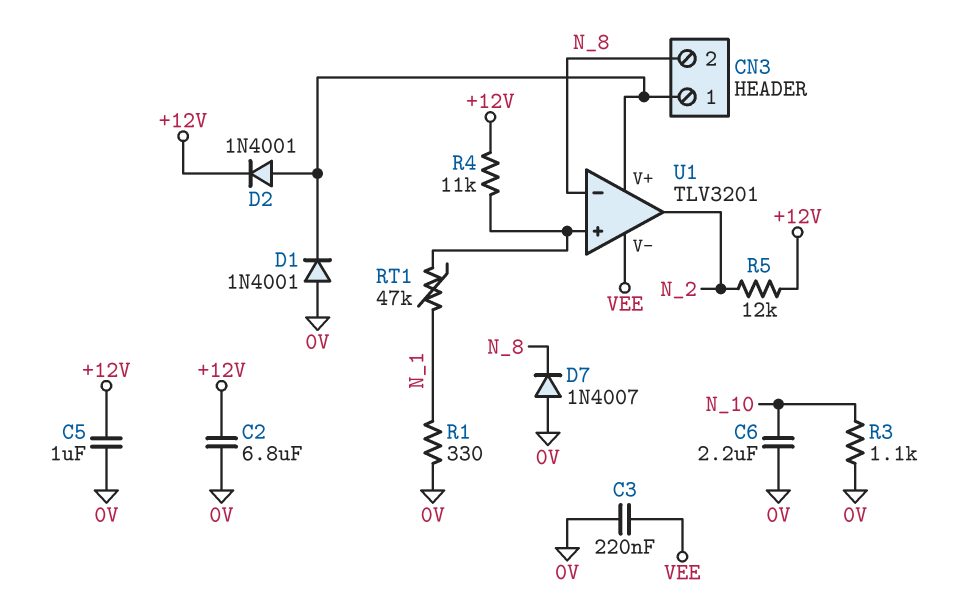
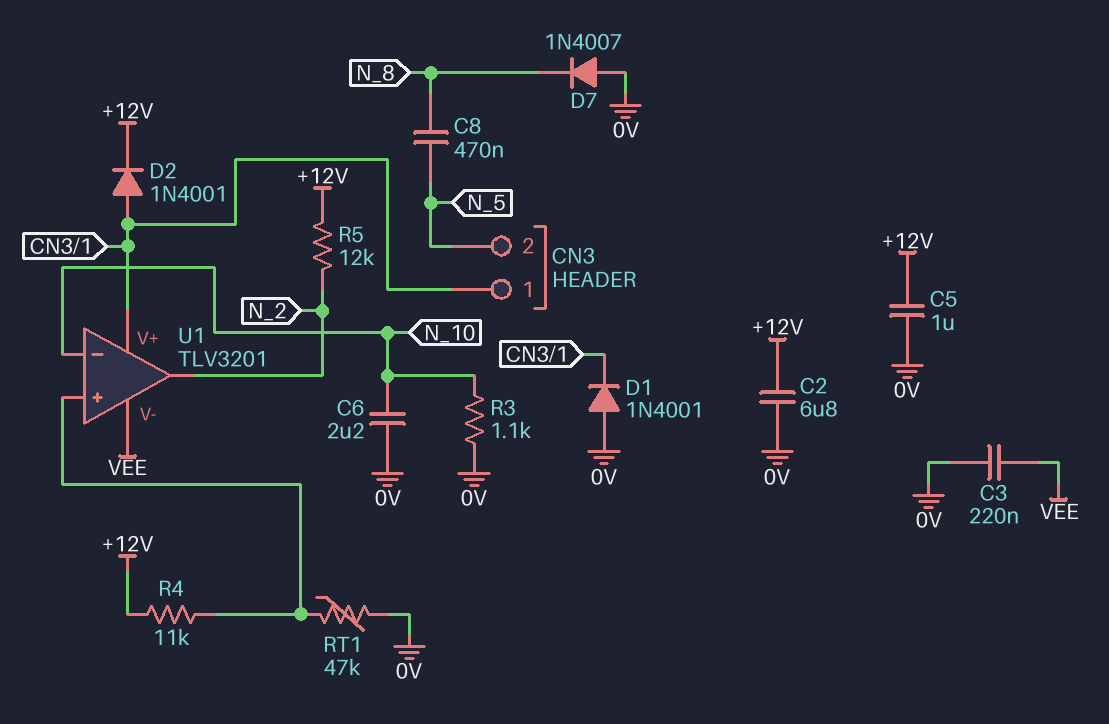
C8: none -> 470nF (N_5, N_8)
CN3 pin 2: N_8 -> N_5
R1: 330 (0V, N_1) -> none
RT1: 47k (N_1, U1/in+) -> 47k (0V, U1/in+)
U1 pin in-: N_8 -> N_10

